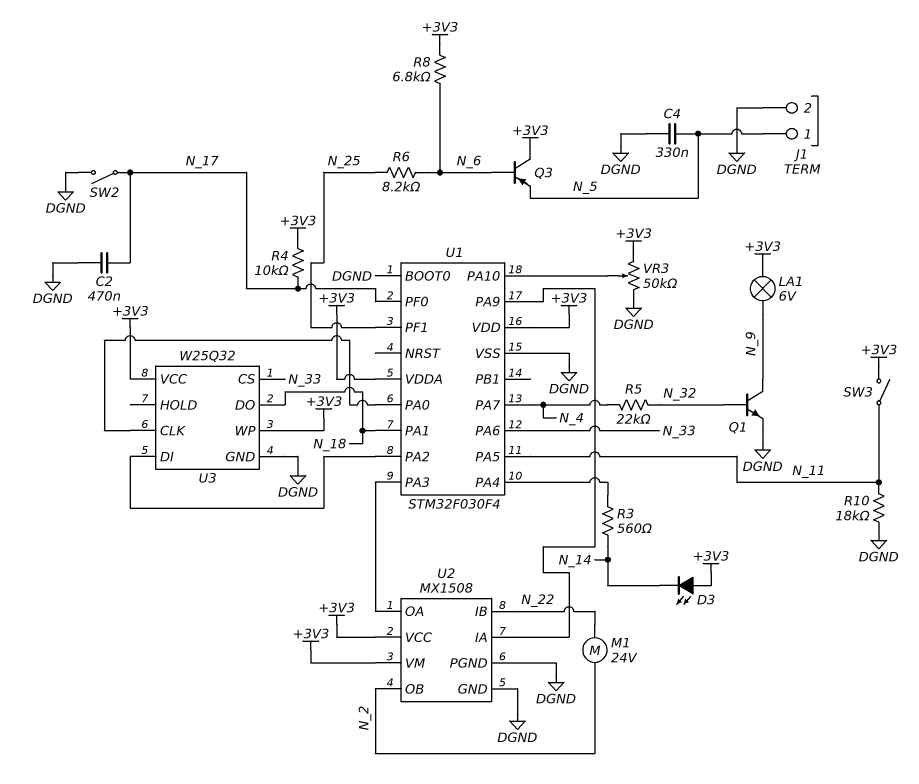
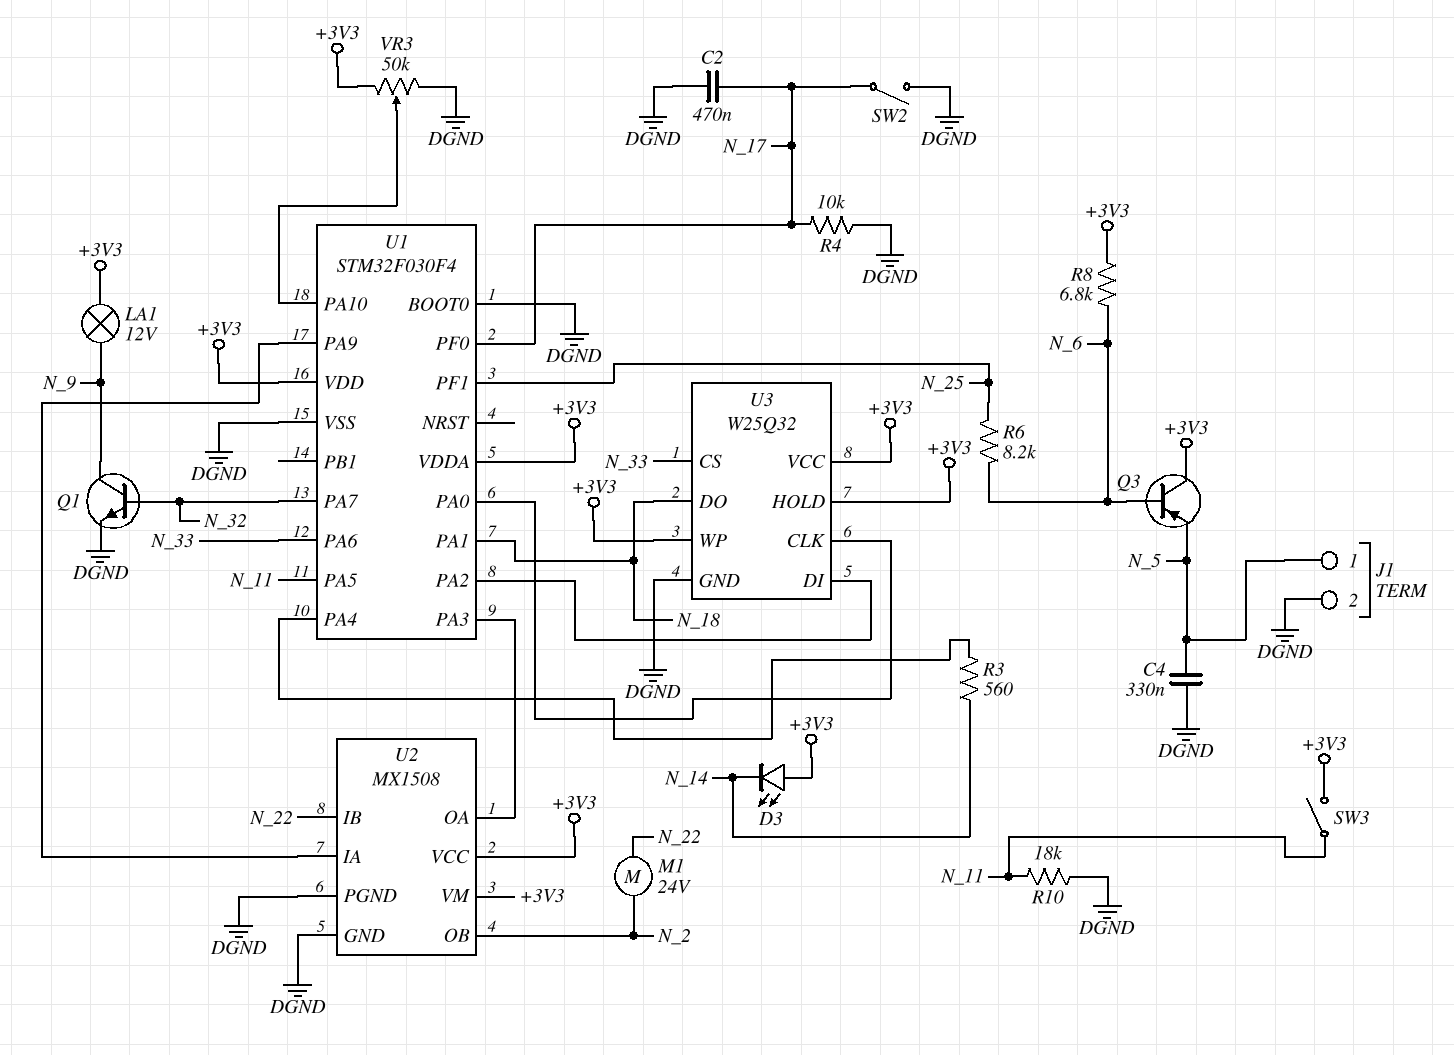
LA1: lamp 6V (+3V3, N_9) -> lamp 12V (+3V3, N_9)
R4: 10k (+3V3, N_17) -> 10k (DGND, N_17)
R5: 22k (N_4, N_32) -> none
U1 pin PA7: N_4 -> N_32
U3 pin HOLD: none -> +3V3

